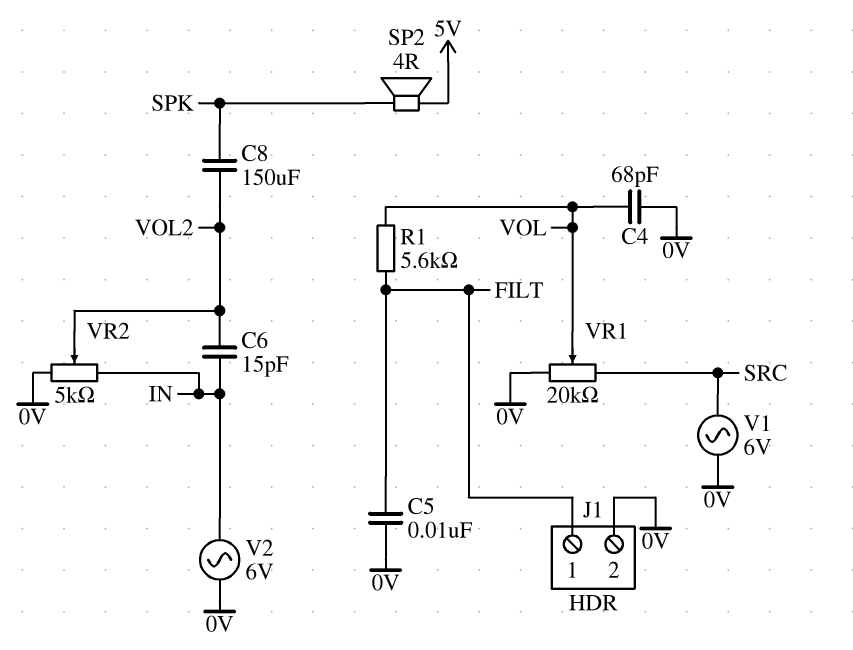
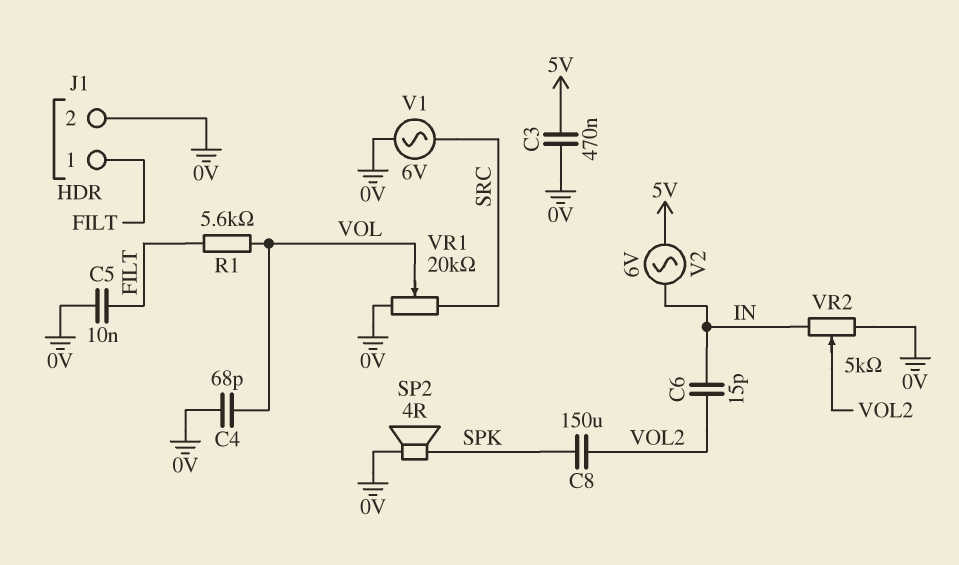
C3: none -> 470nF (0V, 5V)
SP2: speaker 4R (5V, SPK) -> speaker 4R (0V, SPK)
V2: AC 6V (0V, IN) -> AC 6V (5V, IN)

